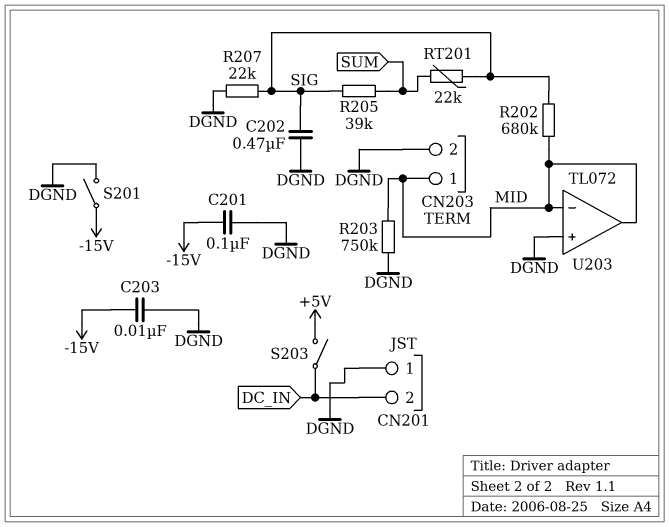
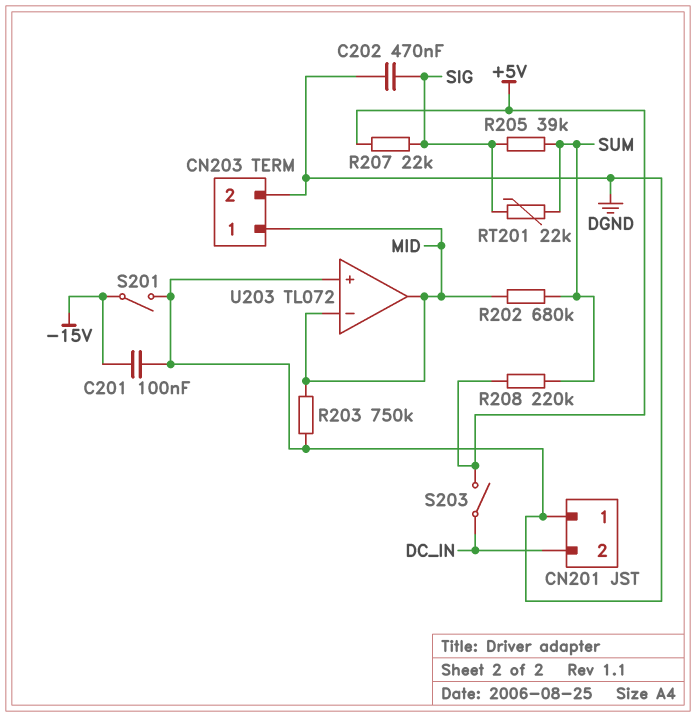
C203: 10nF (-15V, DGND) -> none
R202: 680k (MID, SIG) -> 680k (MID, SUM)
R207: 22k (DGND, SIG) -> 22k (+5V, SIG)
R208: none -> 220k (+5V, SUM)

